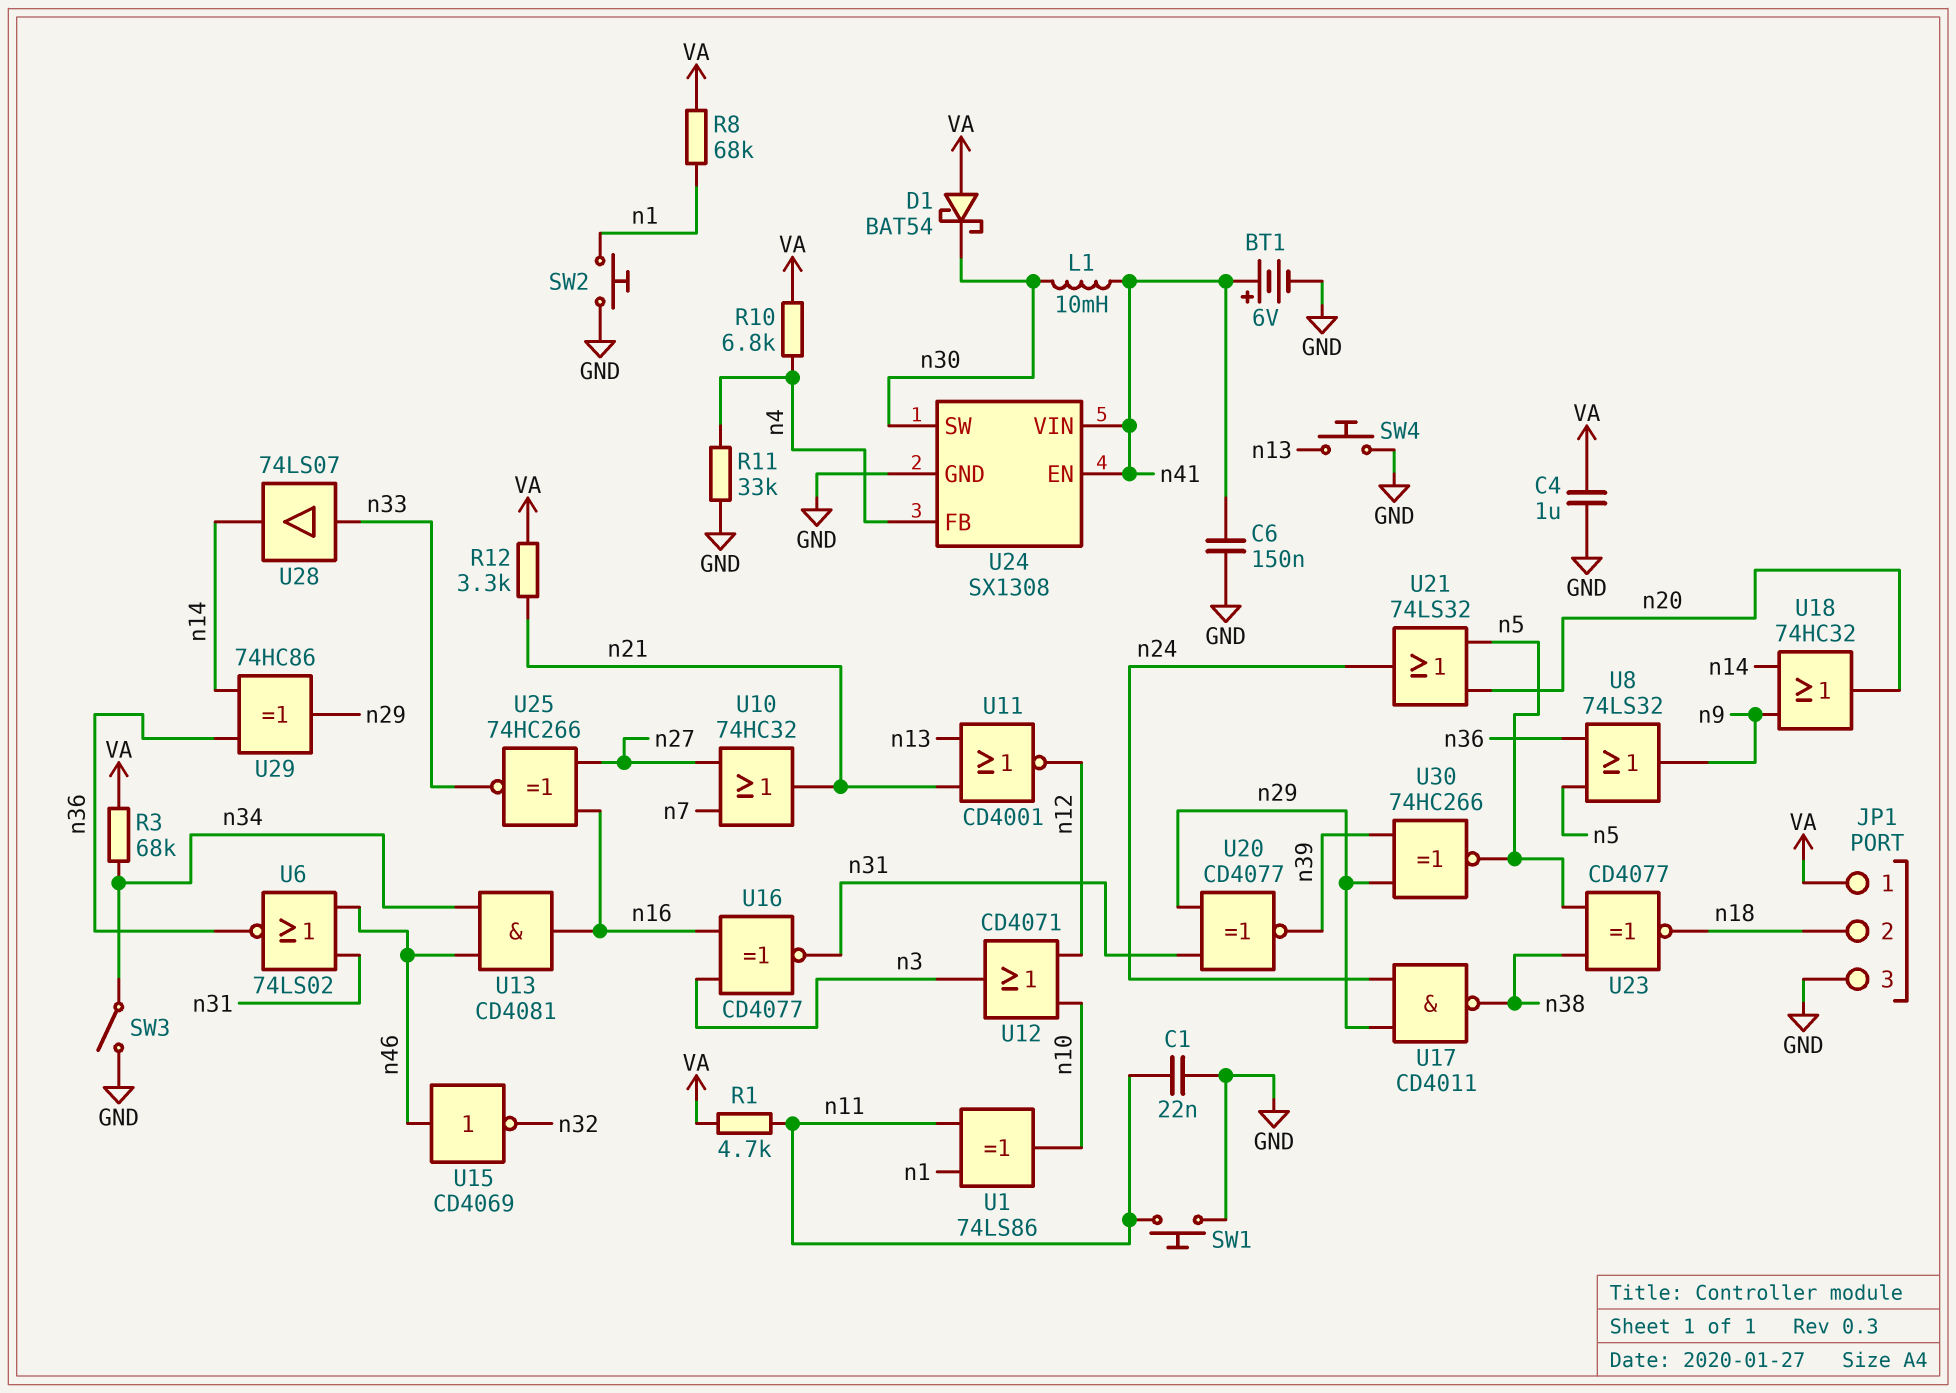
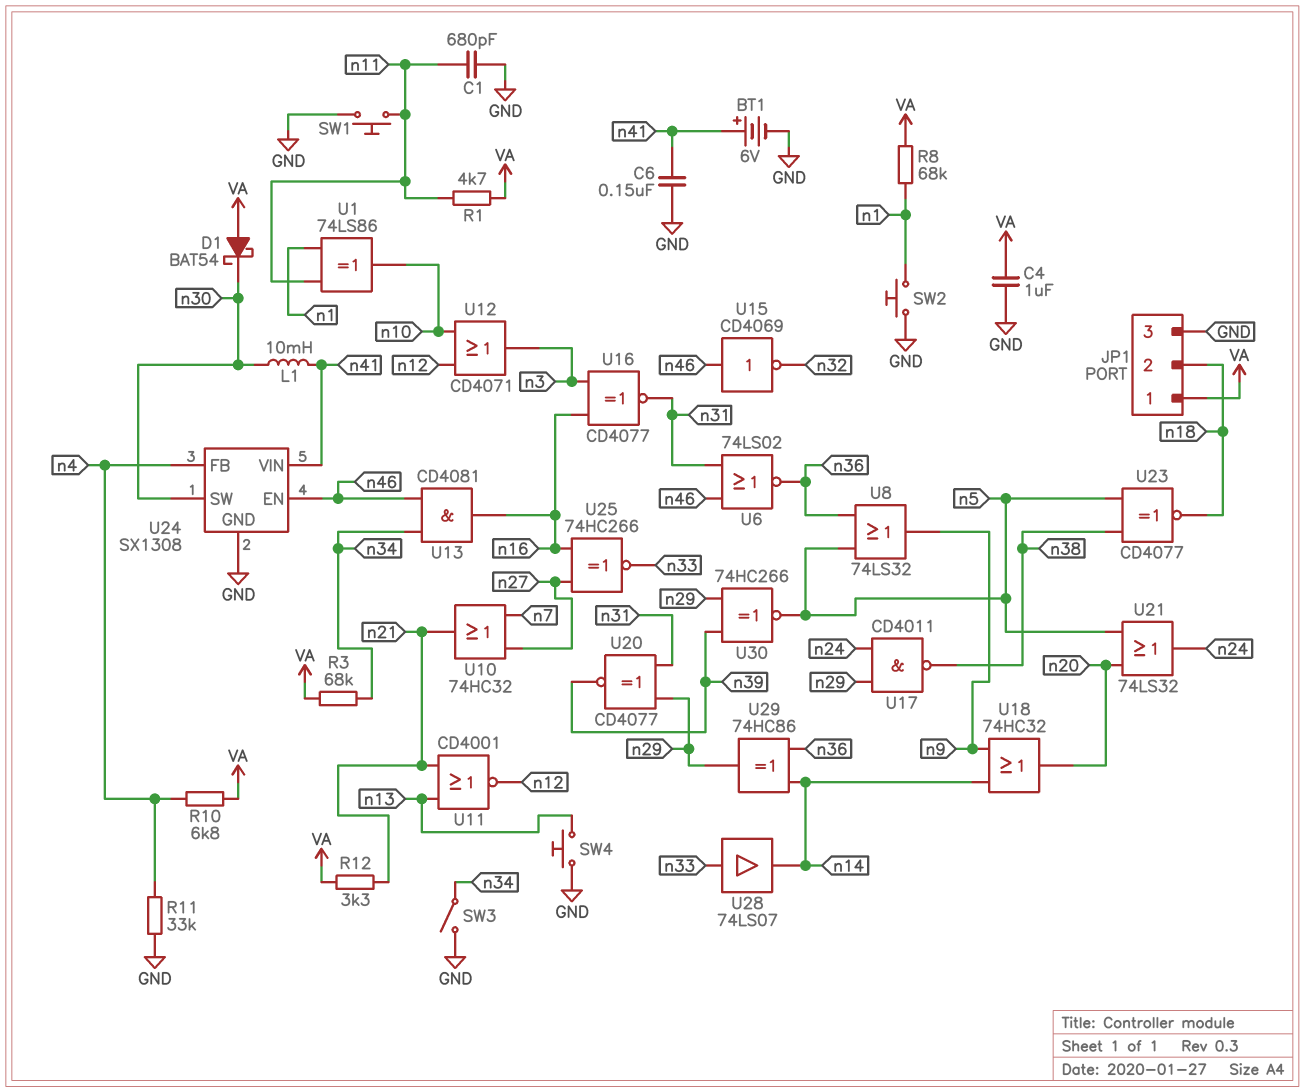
C1: 22nF (GND, n11) -> 680pF (GND, n11)
U24 pin EN: n41 -> n46

